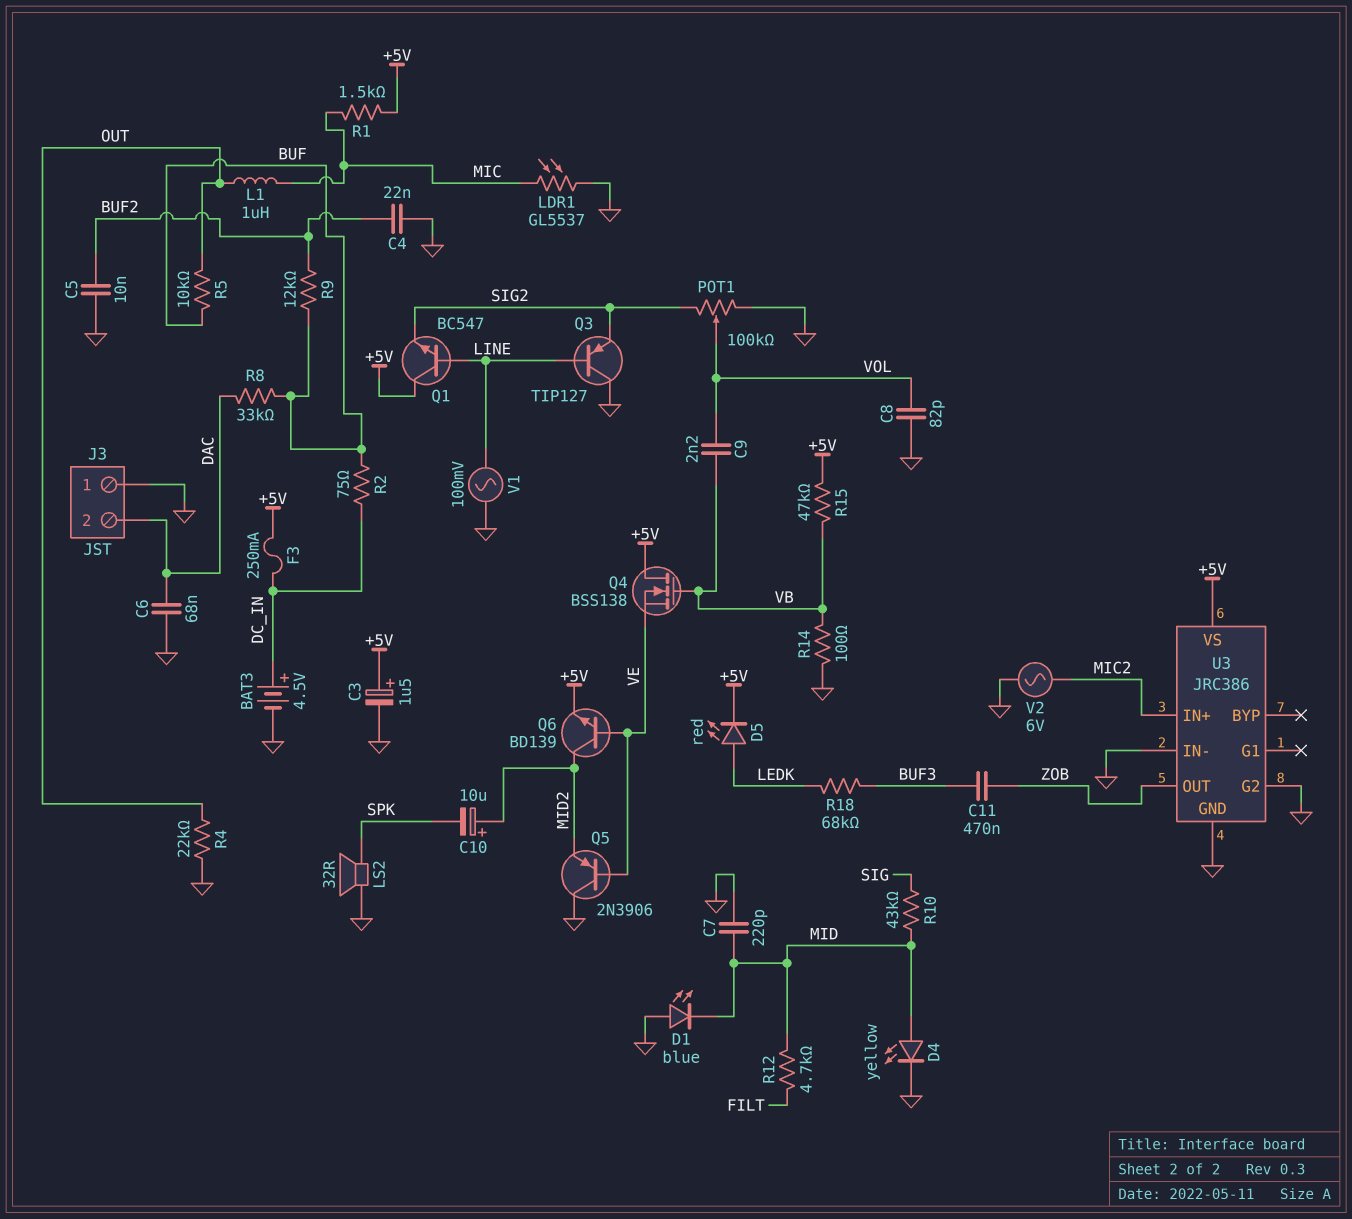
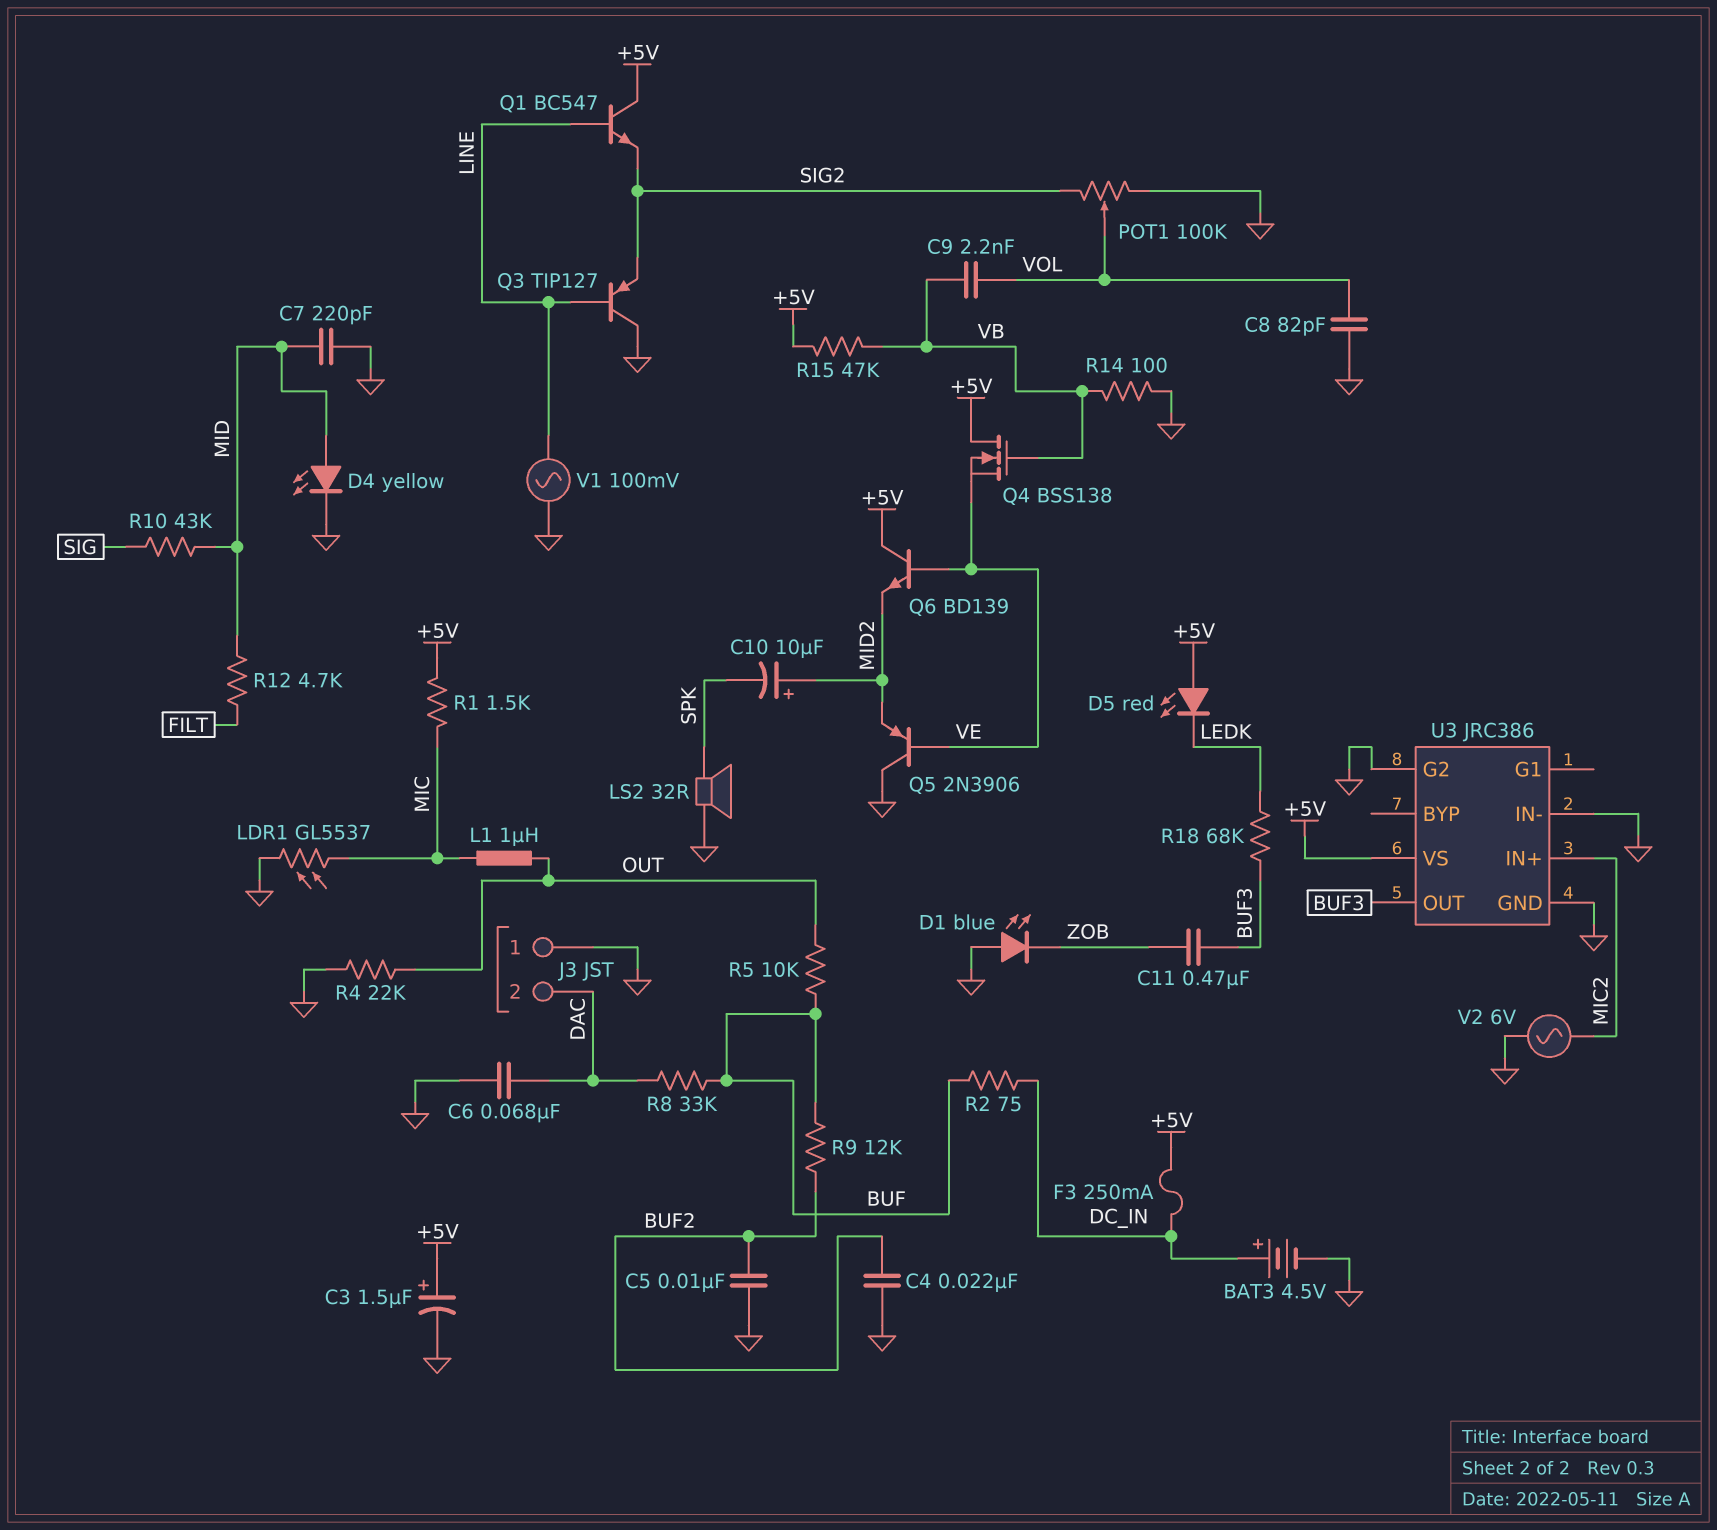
D1: LED blue (A GND, K MID) -> LED blue (A GND, K ZOB)
D5: LED red (A LEDK, K +5V) -> LED red (A +5V, K LEDK)
Q6: NPN BD139 (B VE, C MID2, E +5V) -> NPN BD139 (B VE, C +5V, E MID2)
U3 pin OUT: ZOB -> BUF3

